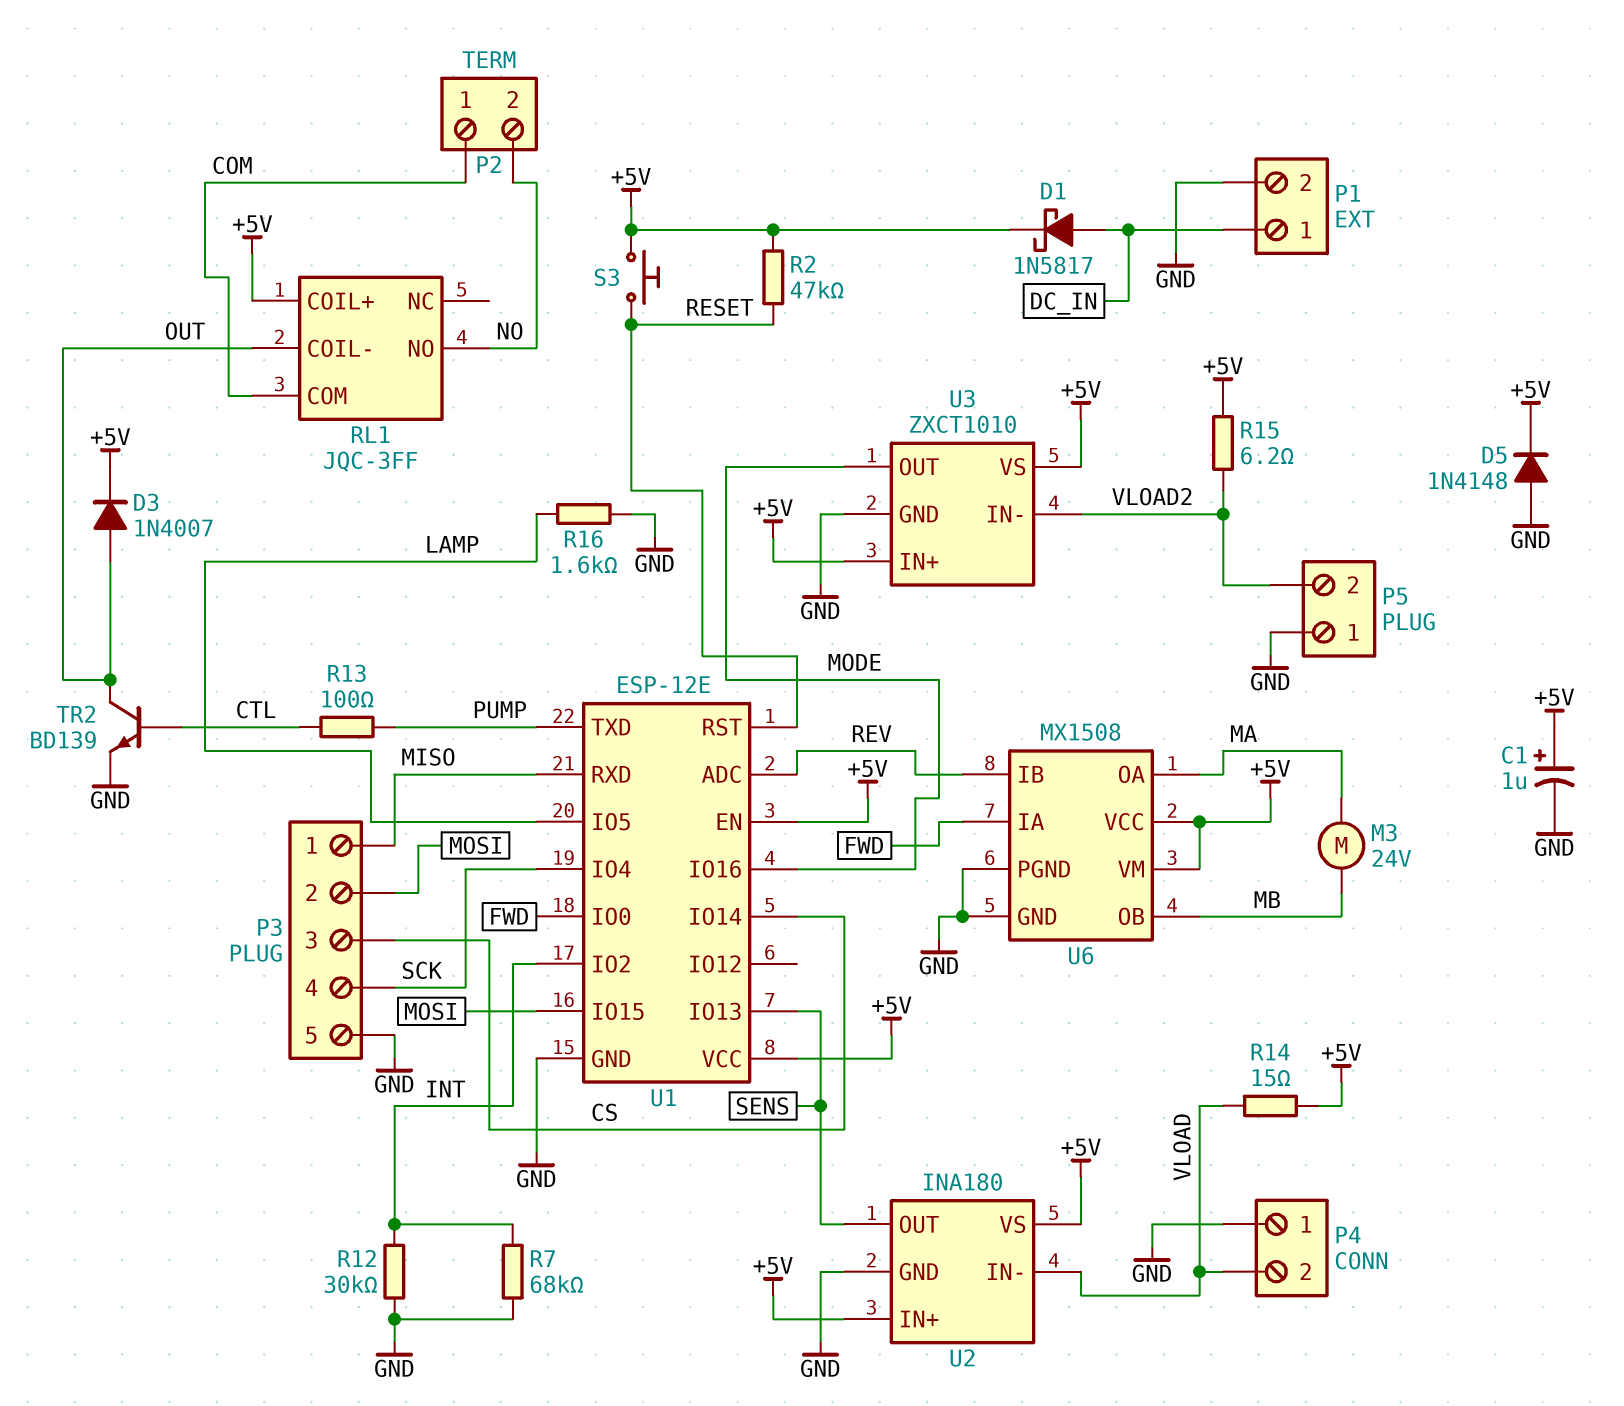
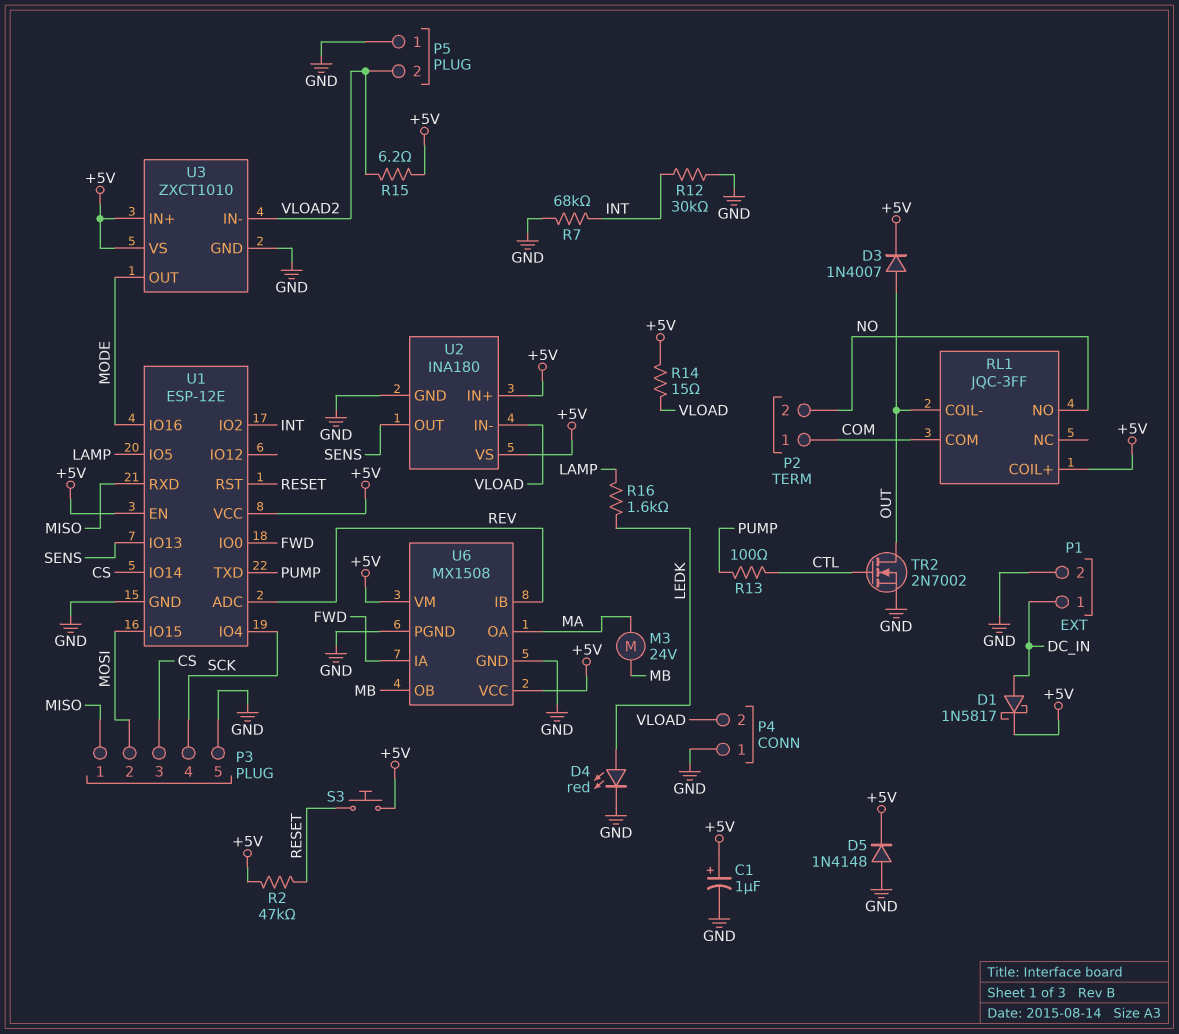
D4: none -> LED red (A LEDK, K GND)
R16: 1.6k (GND, LAMP) -> 1.6k (LAMP, LEDK)
TR2: NPN BD139 (B CTL, C OUT, E GND) -> NMOS 2N7002 (G CTL, D OUT, S GND)

